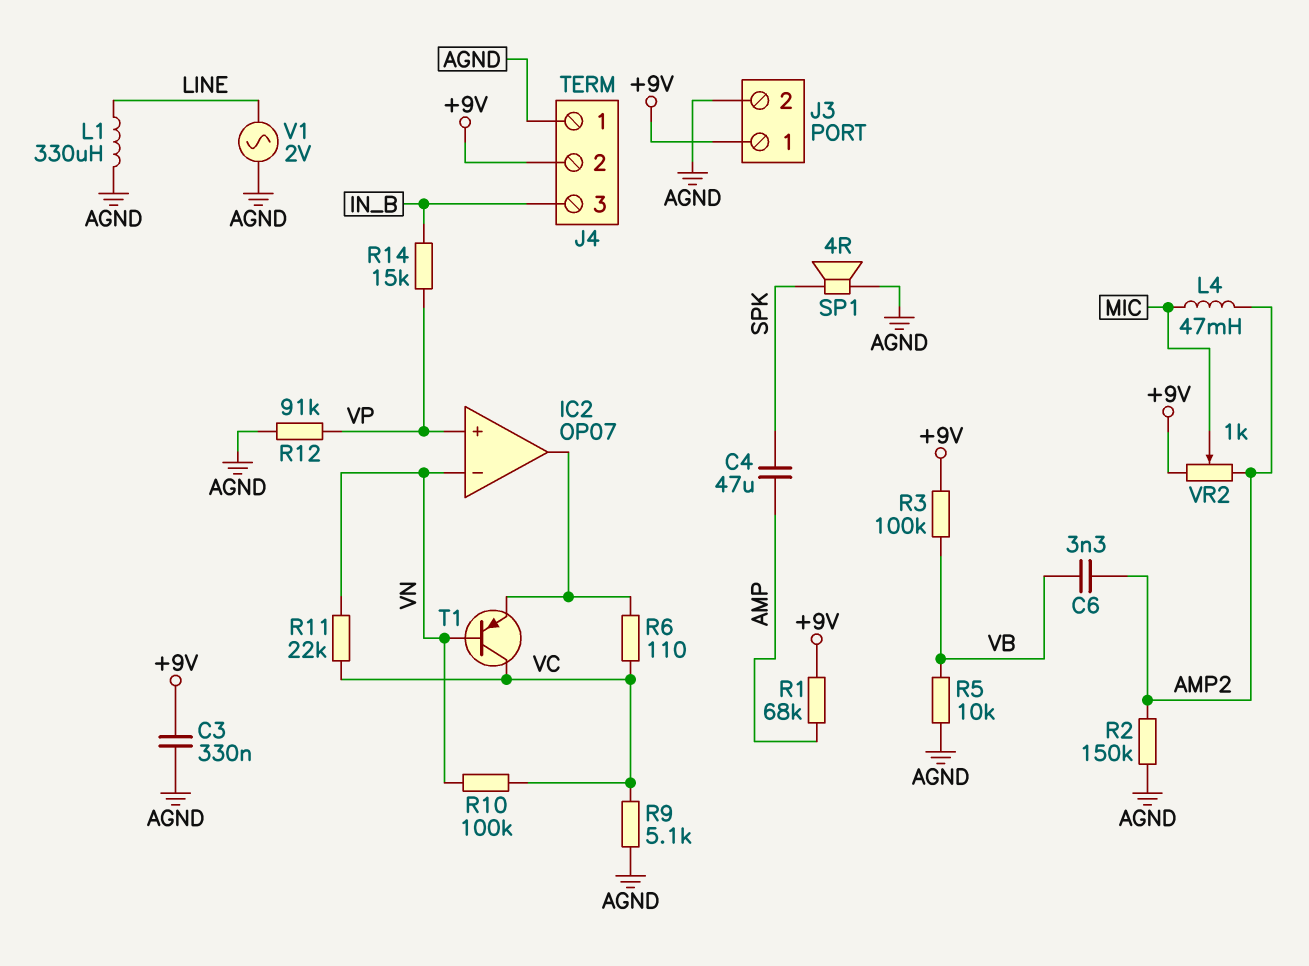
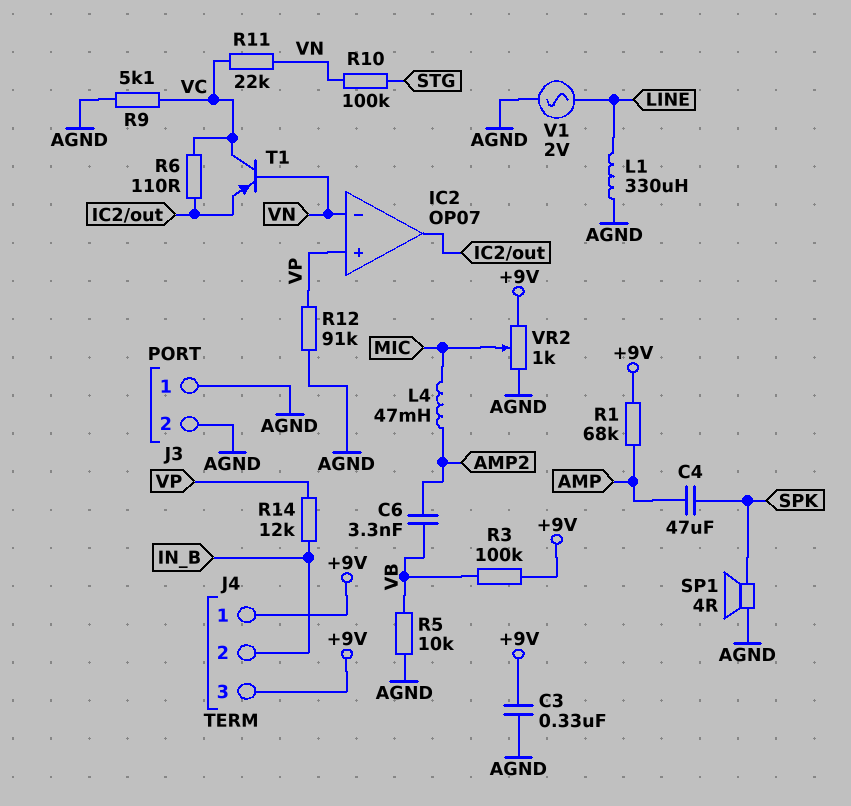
J3 pin 1: +9V -> AGND
J4 pin 1: AGND -> +9V
J4 pin 2: +9V -> IN_B
J4 pin 3: IN_B -> +9V
R2: 150k (AGND, AMP2) -> none
R10: 100k (VC, VN) -> 100k (STG, VN)
R14: 15k (IN_B, VP) -> 12k (IN_B, VP)
VR2: 1k (+9V, AMP2, wiper MIC) -> 1k (+9V, AGND, wiper MIC)

